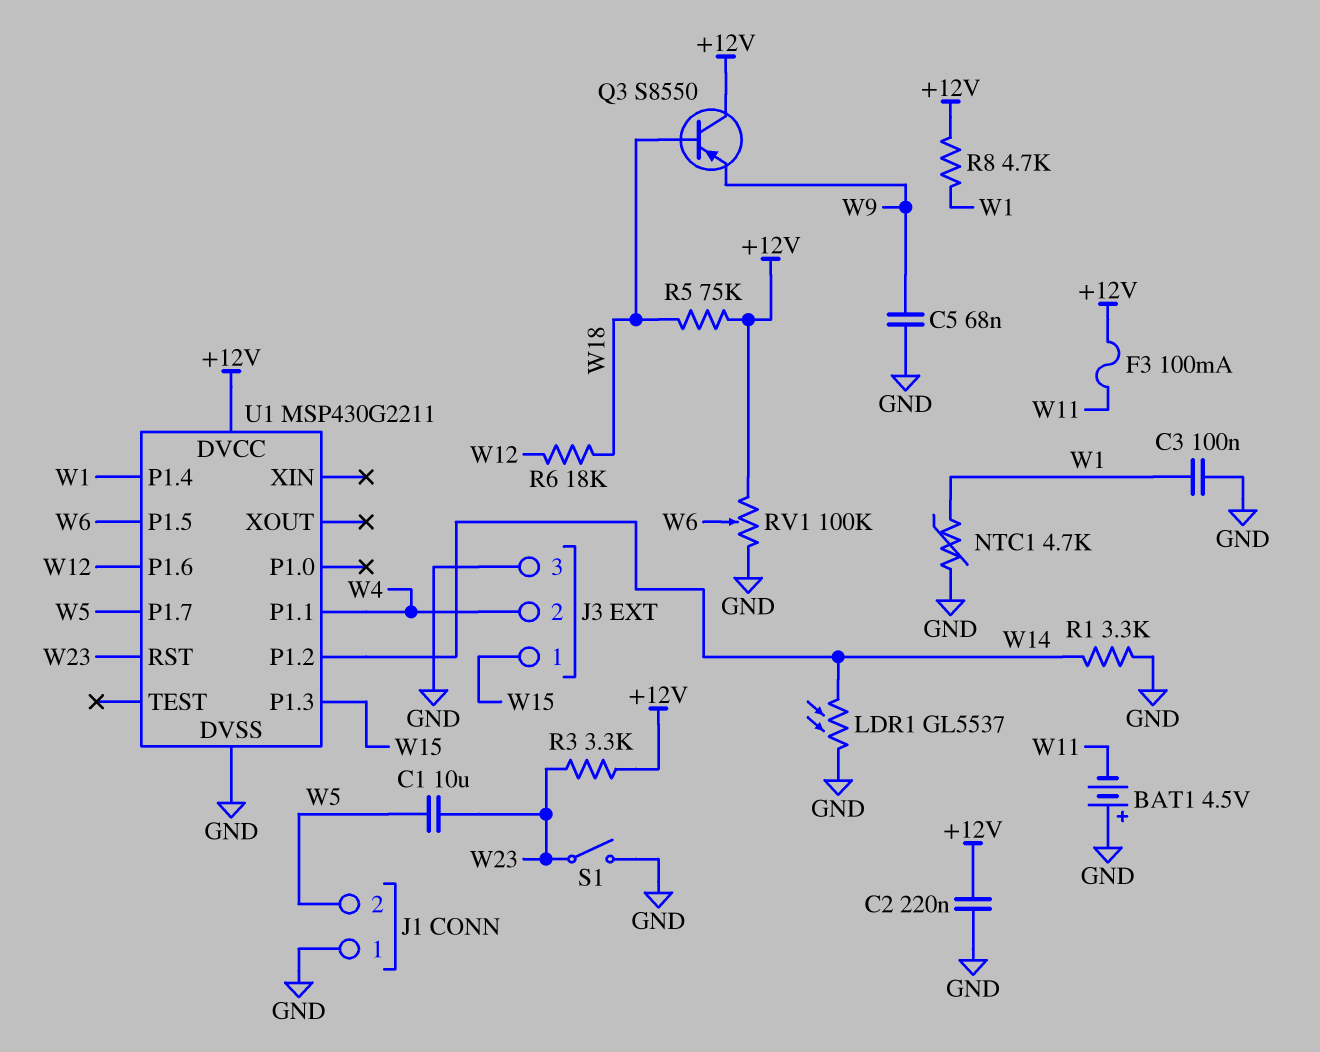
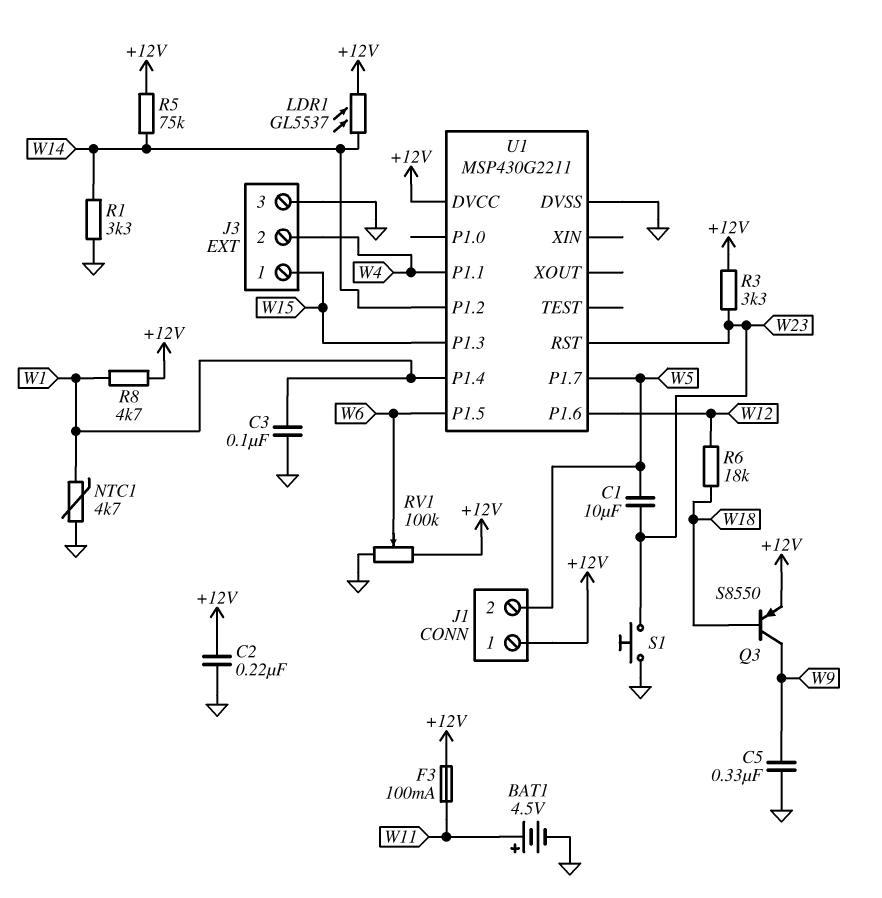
BAT1: 4.5V (plus GND, minus W11) -> 4.5V (plus W11, minus GND)
C5: 68nF (GND, W9) -> 330nF (GND, W9)
J1 pin 1: GND -> +12V
LDR1: GL5537 (GND, W14) -> GL5537 (+12V, W14)
Q3: PNP S8550 (B W18, C +12V, E W9) -> PNP S8550 (B W18, C W9, E +12V)
R5: 75k (+12V, W18) -> 75k (+12V, W14)
S1: switch (GND, W23) -> button (GND, W23)

